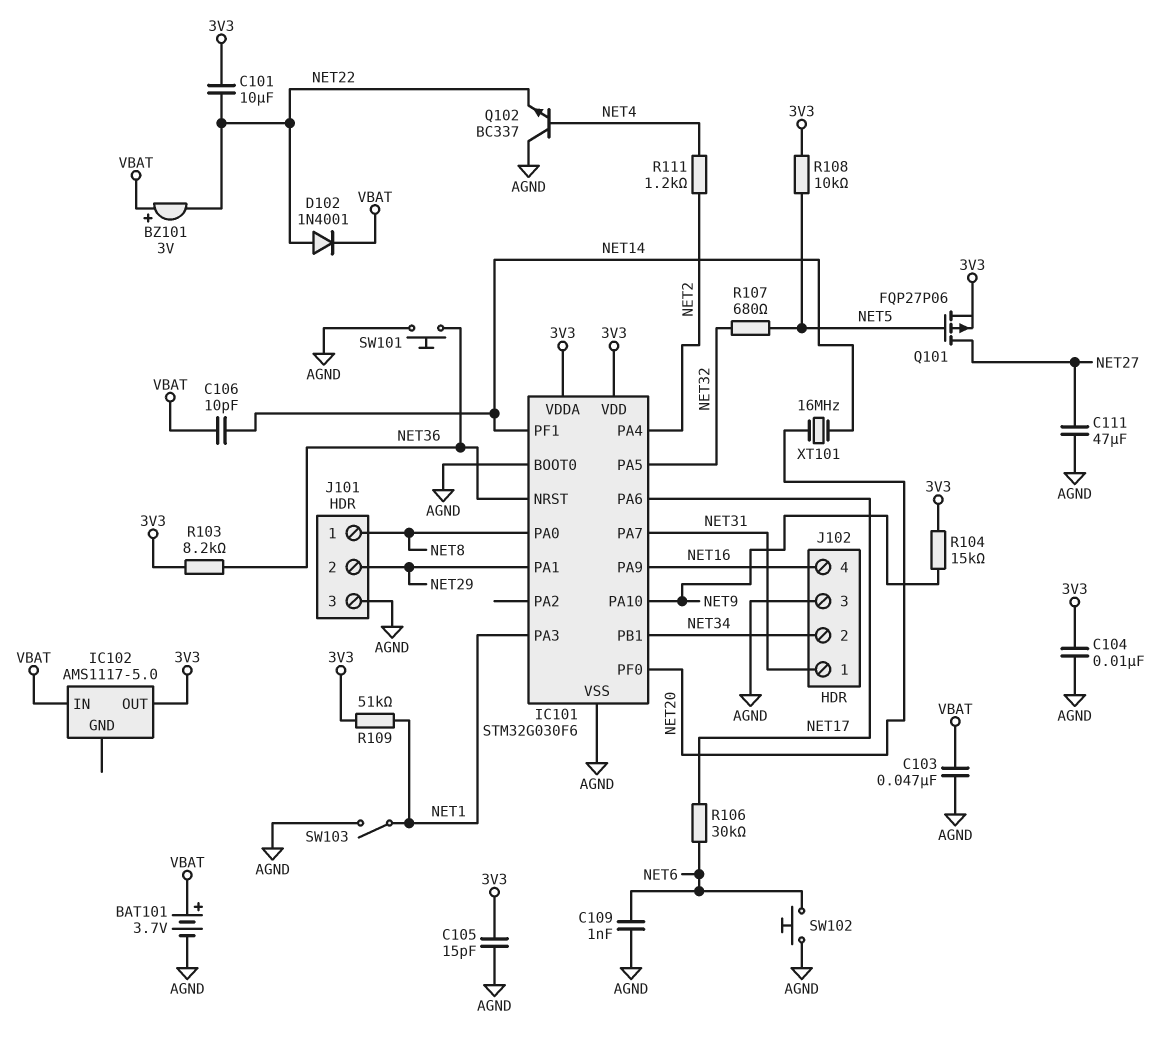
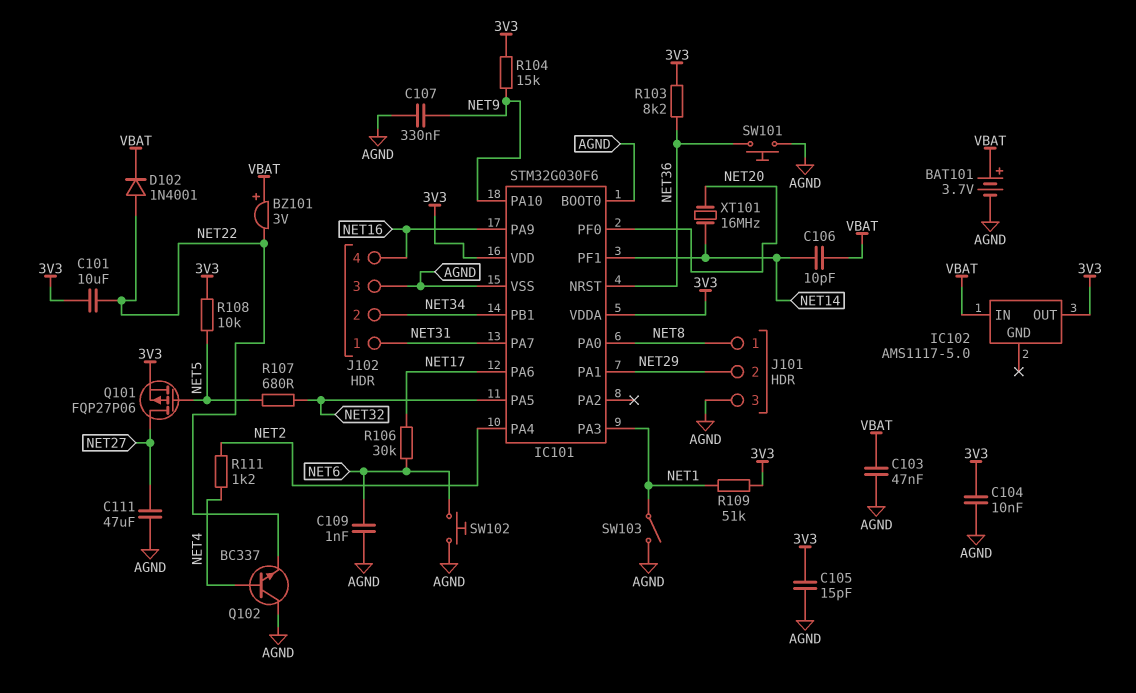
C107: none -> 330nF (AGND, NET9)

